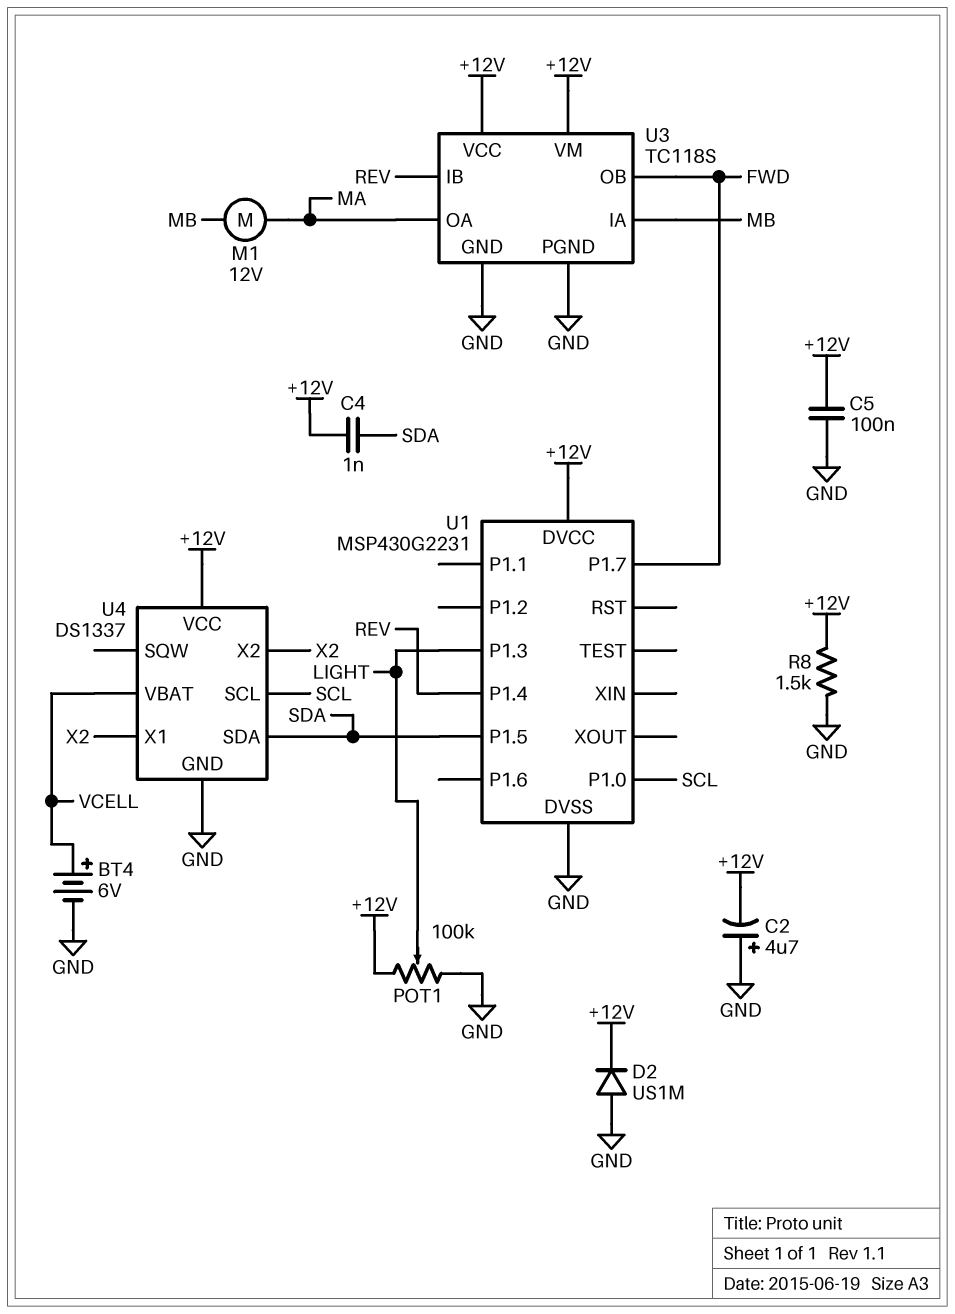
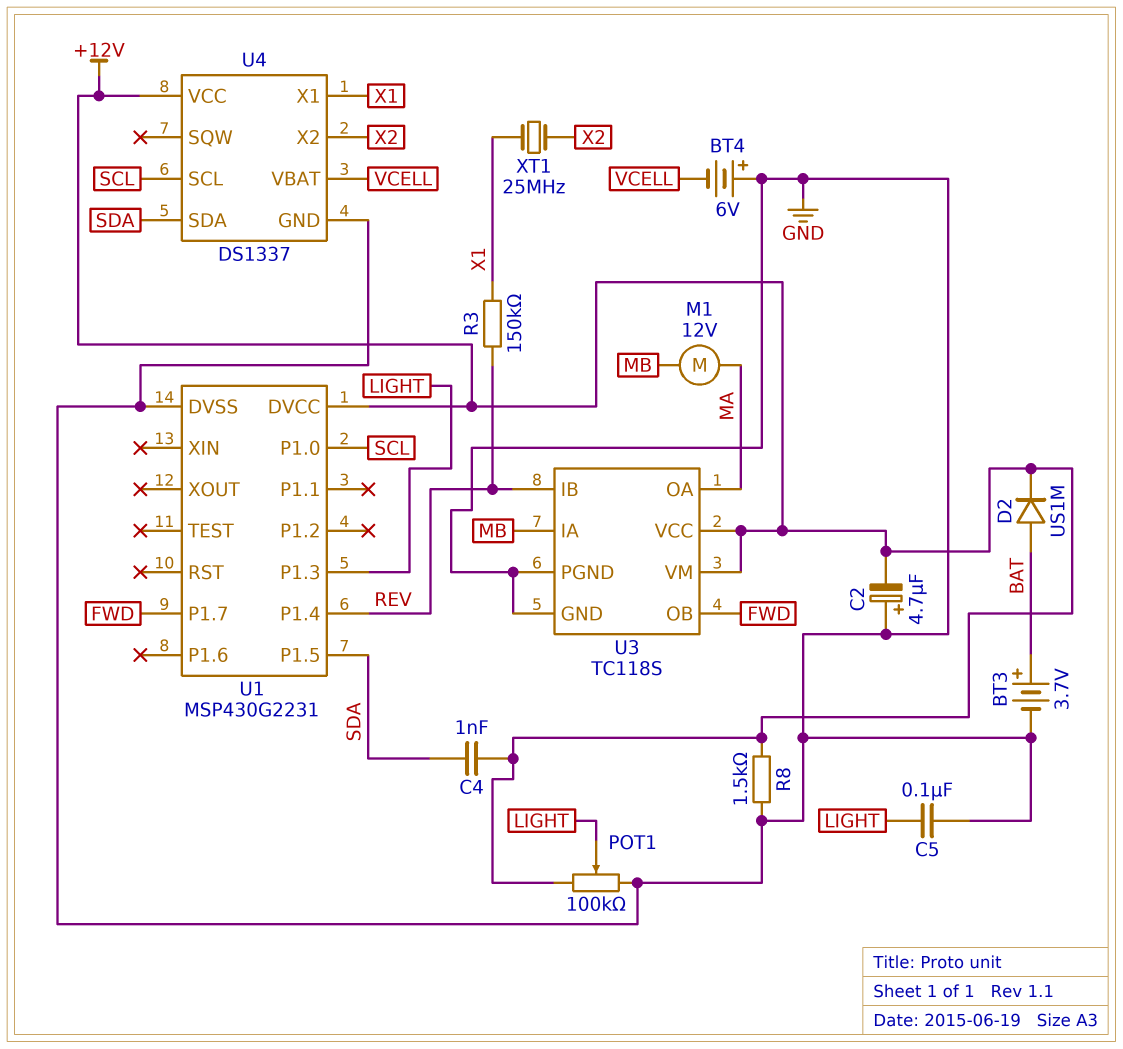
BT3: none -> 3.7V (plus BAT, minus GND)
BT4: 6V (plus VCELL, minus GND) -> 6V (plus GND, minus VCELL)
C5: 100nF (+12V, GND) -> 100nF (GND, LIGHT)
D2: diode US1M (A GND, K +12V) -> diode US1M (A BAT, K +12V)
R3: none -> 150k (REV, X1)
U4 pin X1: X2 -> X1
XT1: none -> 25MHz (X1, X2)

